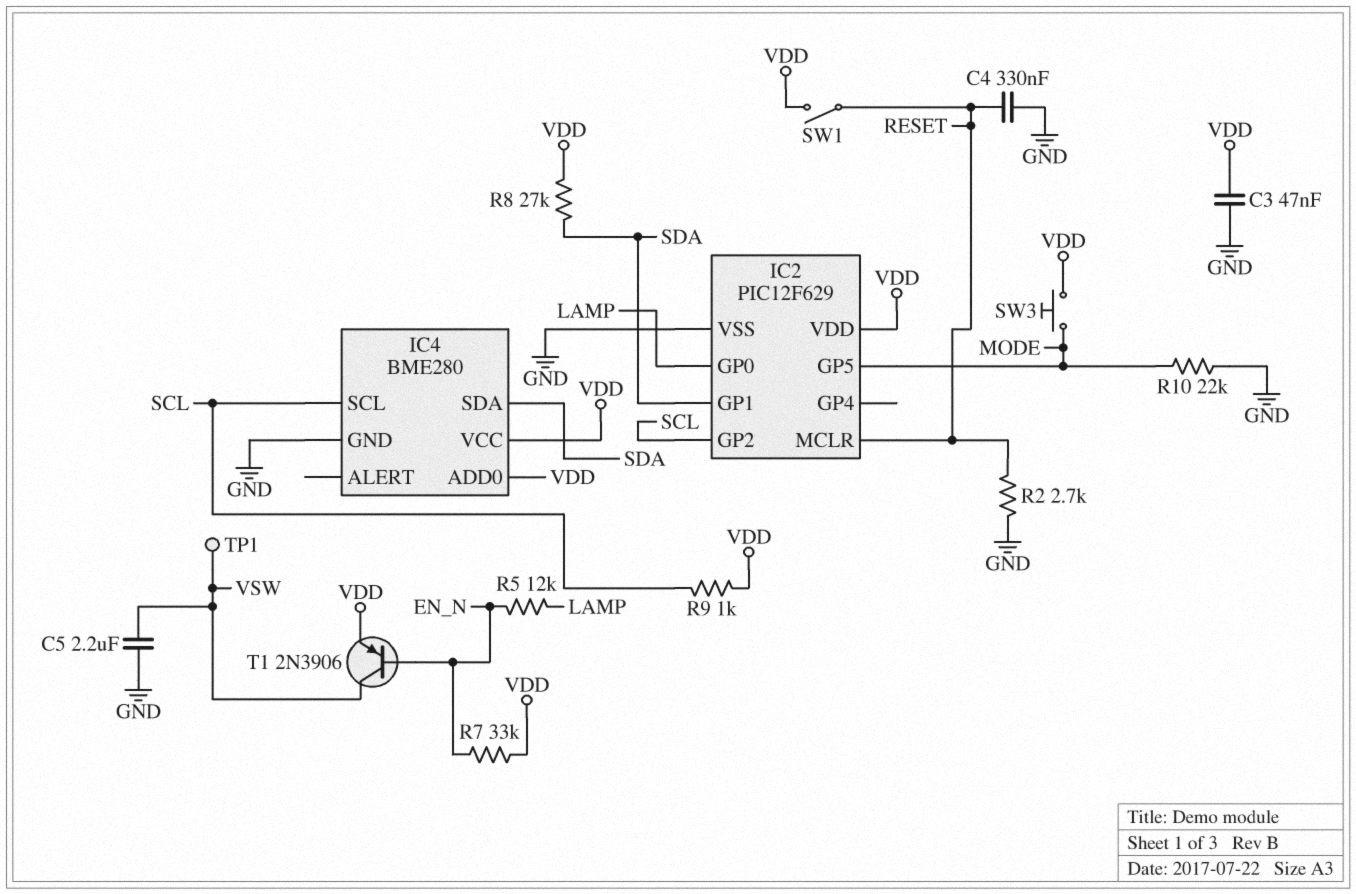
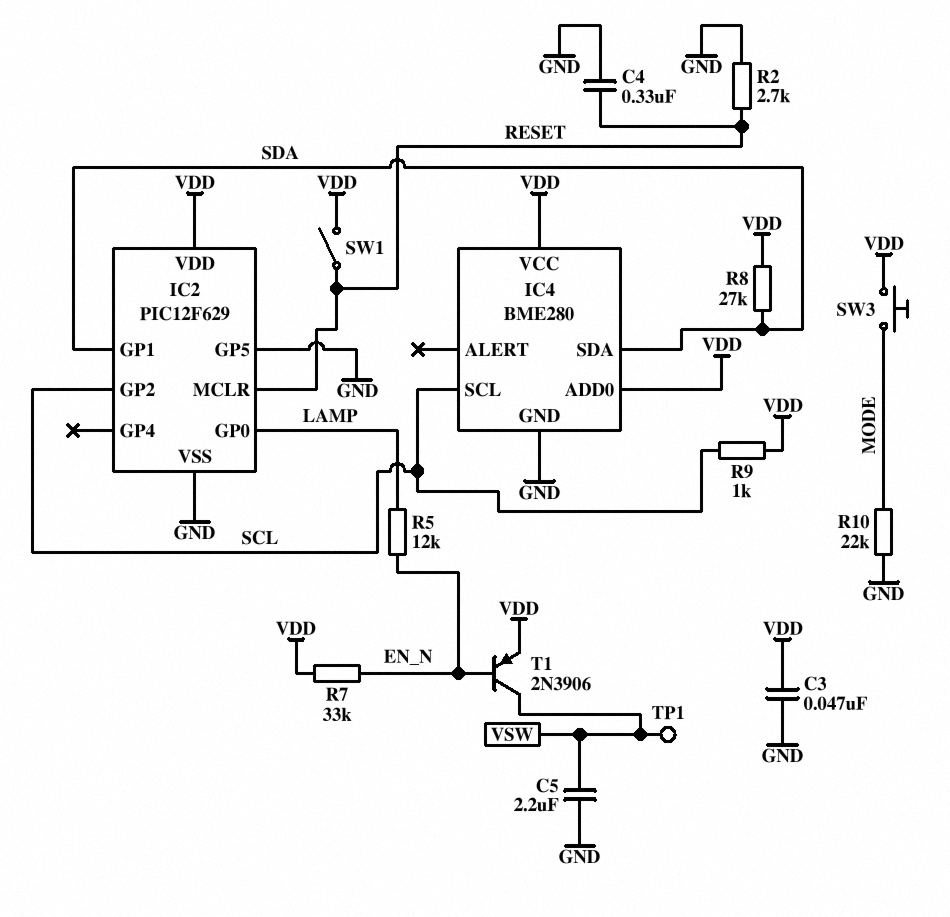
IC2 pin GP5: MODE -> GND

